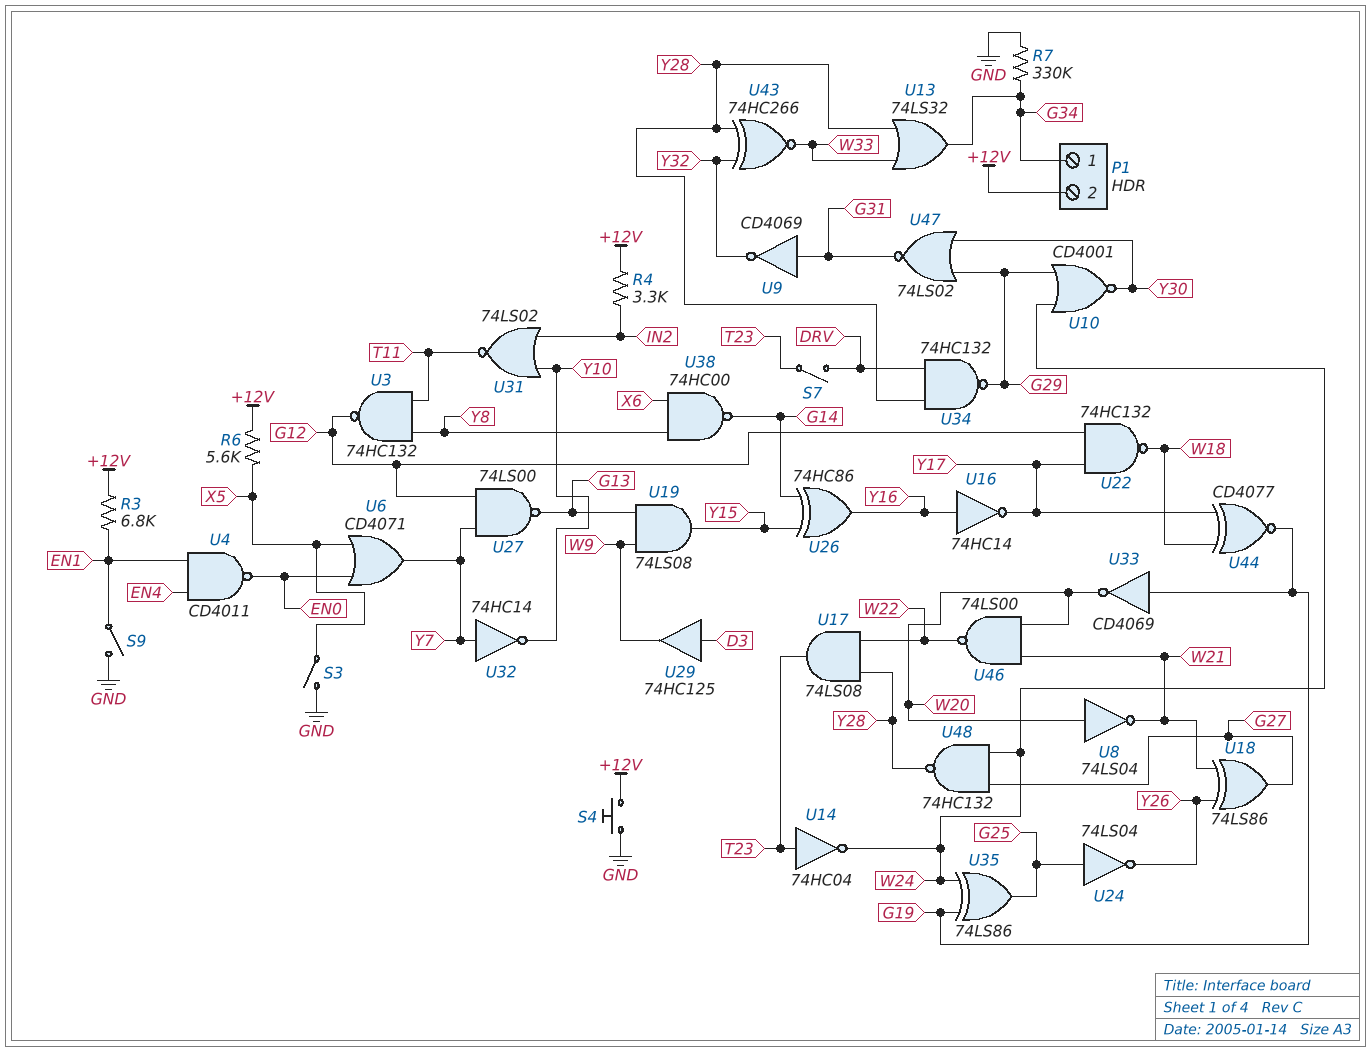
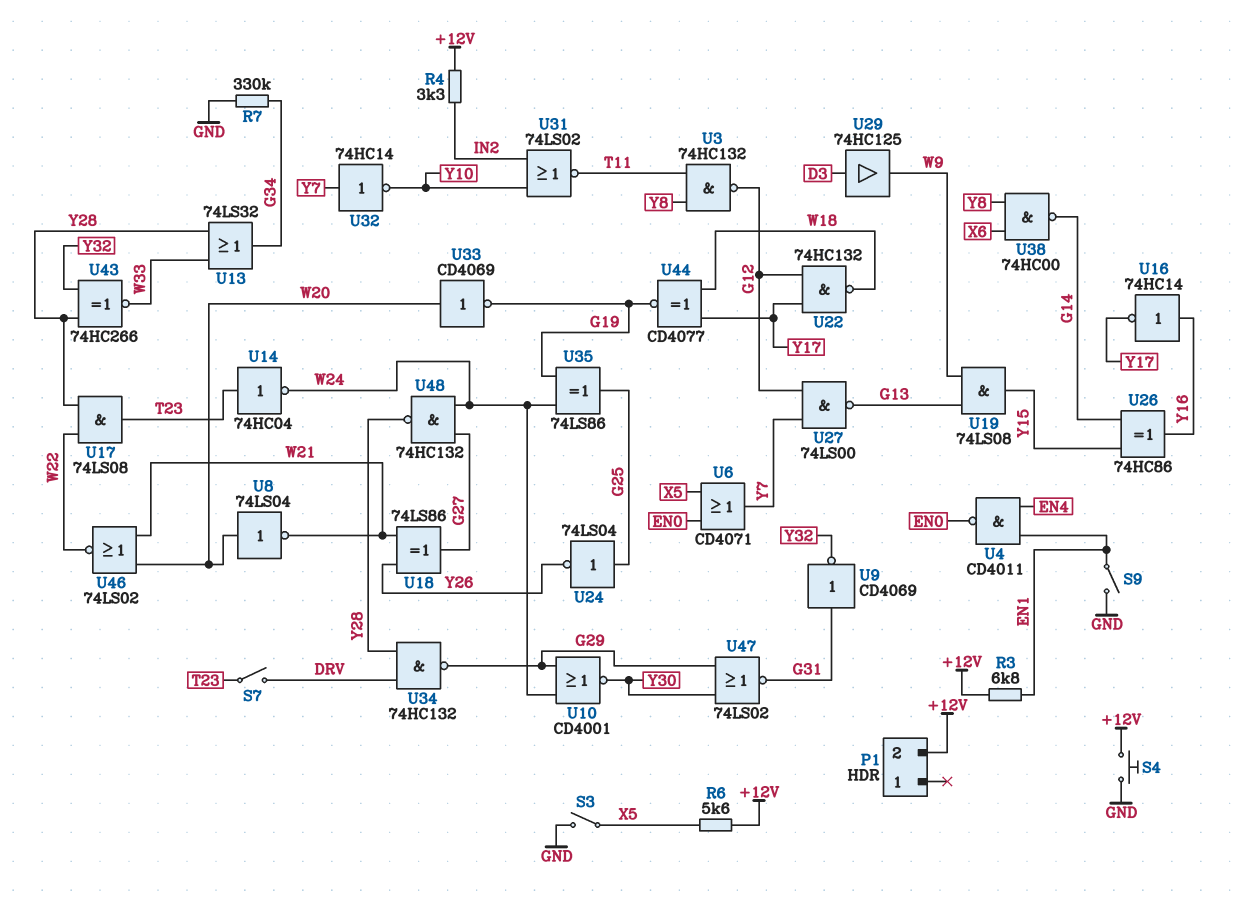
P1 pin 1: G34 -> none
U33: NOT CD4069 (in G19, out W20) -> NOT CD4069 (in W20, out G19)
U46: NAND 74LS00 (in W20, in W21, out W22) -> NOR 74LS02 (in W20, in W21, out W22)

